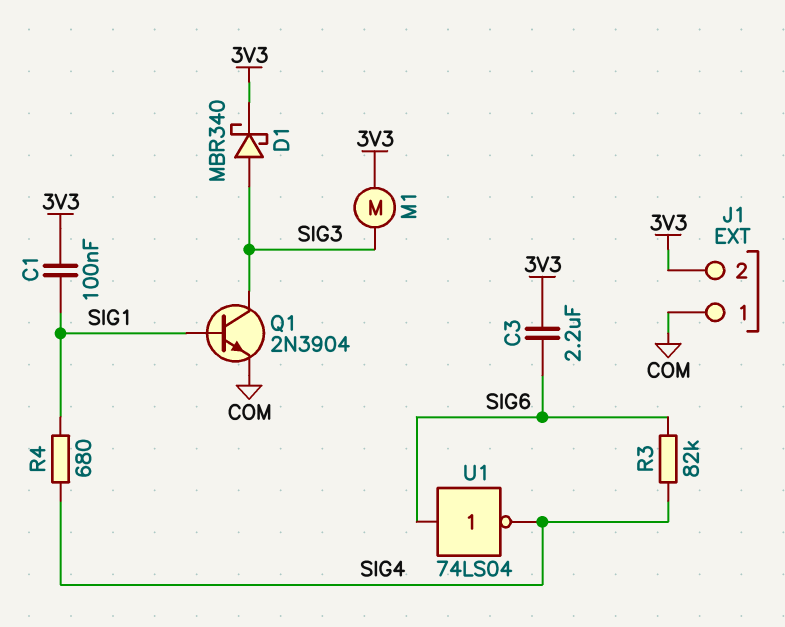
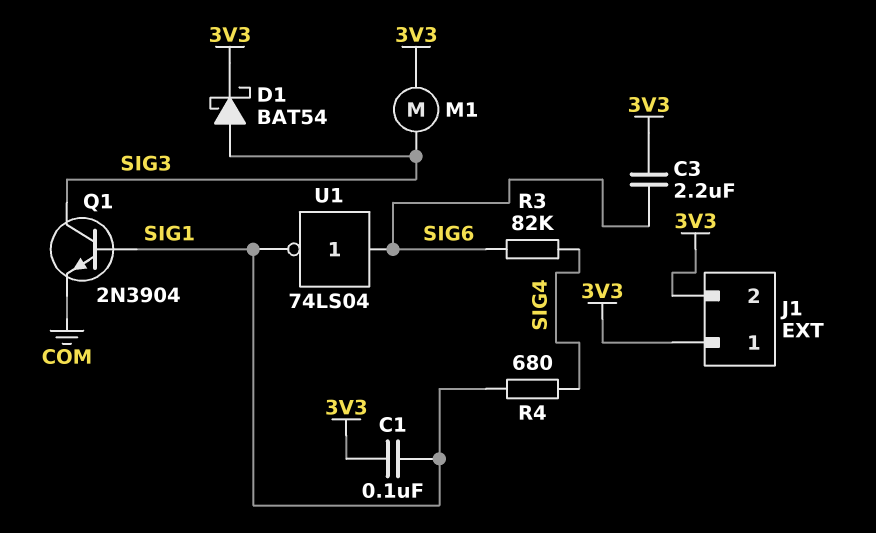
D1: schottky MBR340 (A SIG3, K 3V3) -> schottky BAT54 (A SIG3, K 3V3)
J1 pin 1: COM -> 3V3
U1: NOT 74LS04 (in SIG6, out SIG4) -> NOT 74LS04 (in SIG6, out SIG1)

